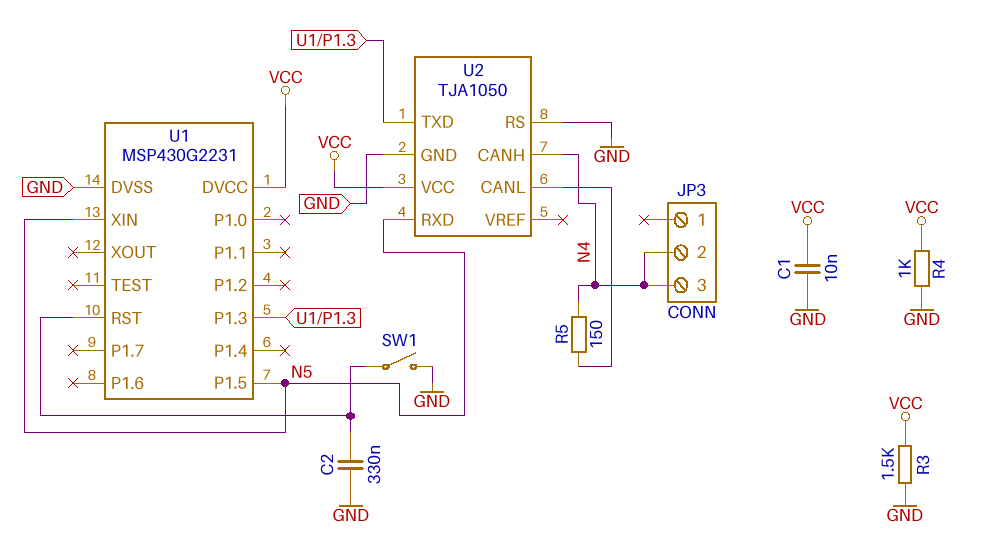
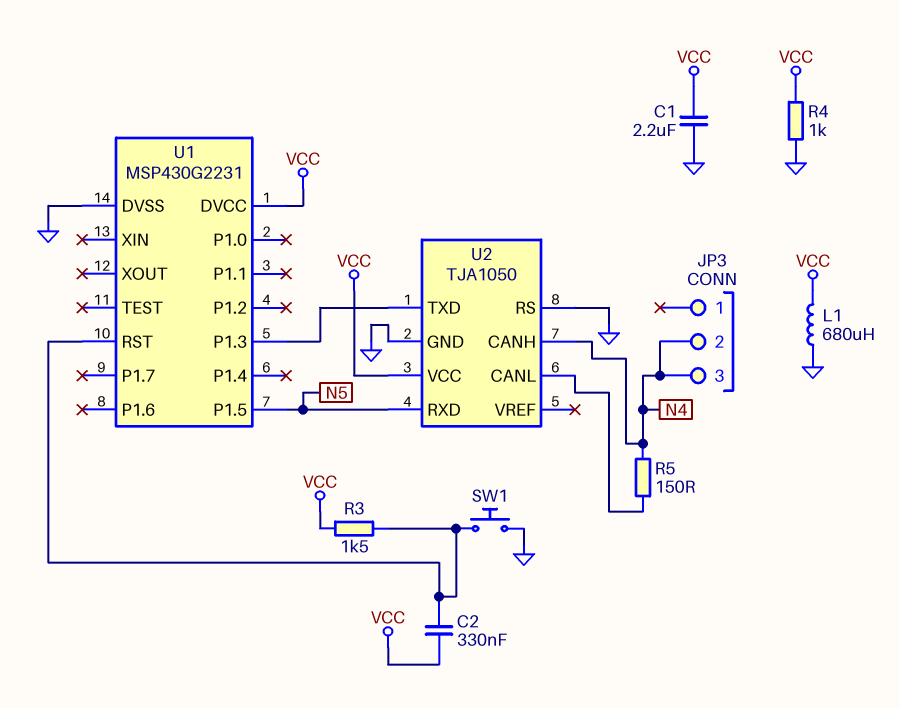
C1: 10nF (GND, VCC) -> 2.2uF (GND, VCC)
C2: 330nF (GND, U1/RST) -> 330nF (U1/RST, VCC)
L1: none -> 680uH (GND, VCC)
R3: 1.5k (GND, VCC) -> 1.5k (U1/RST, VCC)
SW1: switch (GND, U1/RST) -> button (GND, U1/RST)
U1 pin XIN: N5 -> none

